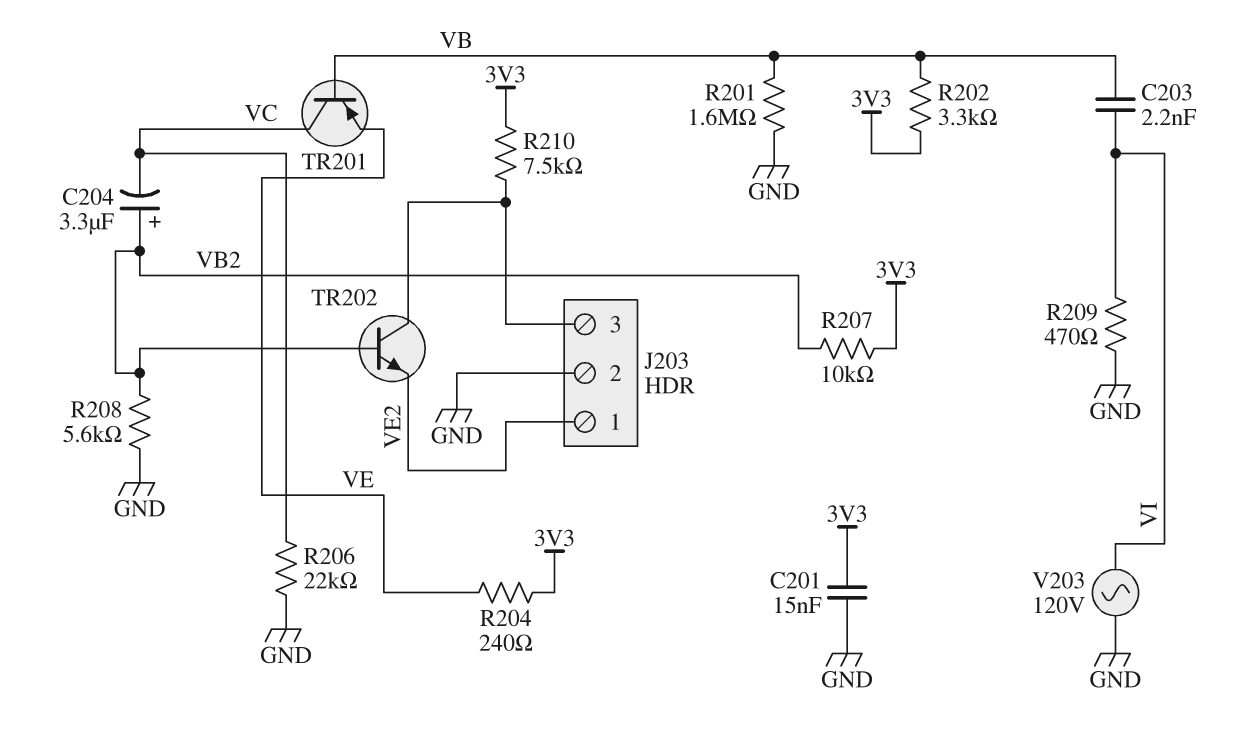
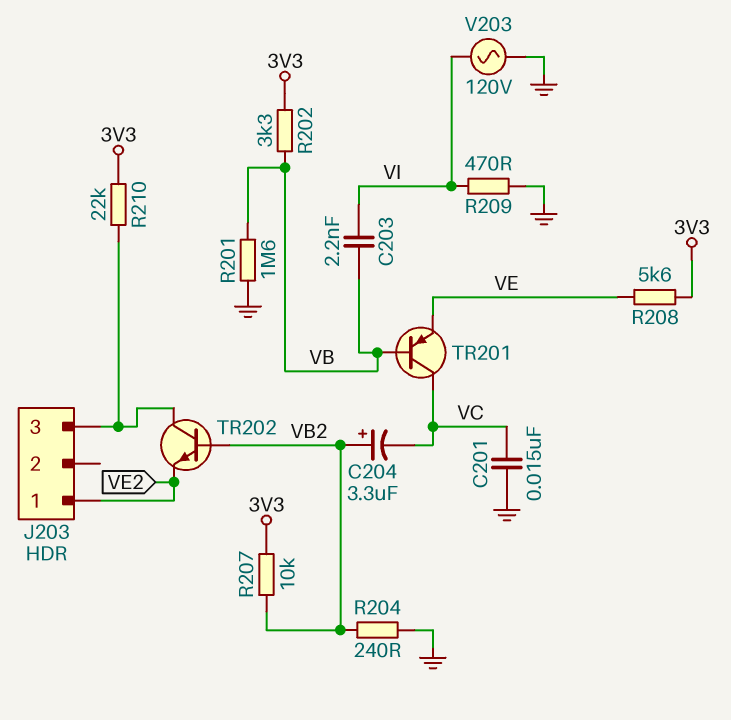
C201: 15nF (3V3, GND) -> 15nF (GND, VC)
J203 pin 2: GND -> none
R204: 240 (3V3, VE) -> 240 (GND, VB2)
R206: 22k (GND, VC) -> none
R208: 5.6k (GND, VB2) -> 5.6k (3V3, VE)
R210: 7.5k (3V3, J203/3) -> 22k (3V3, J203/3)

